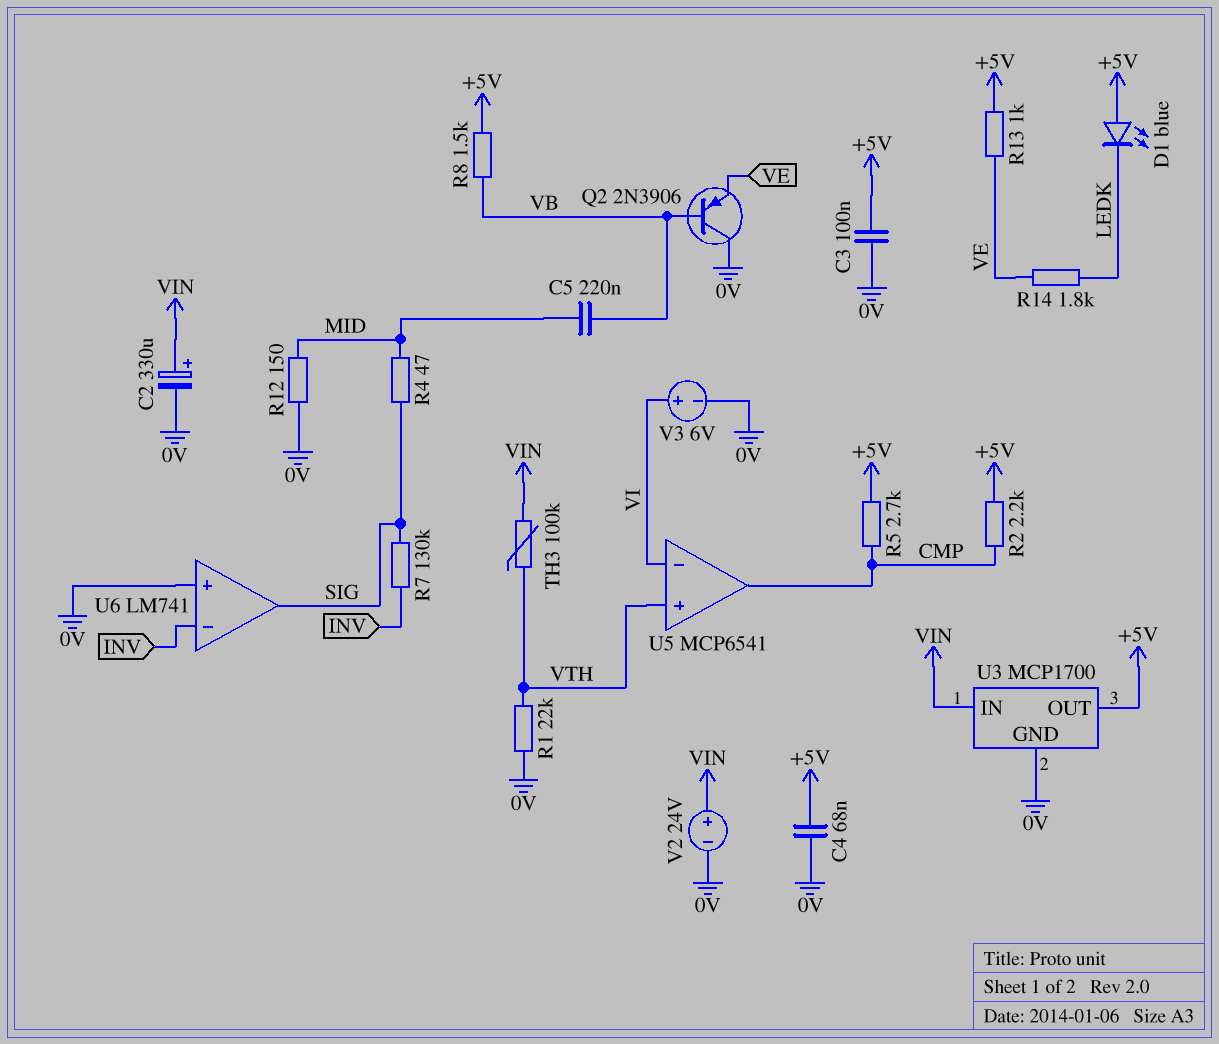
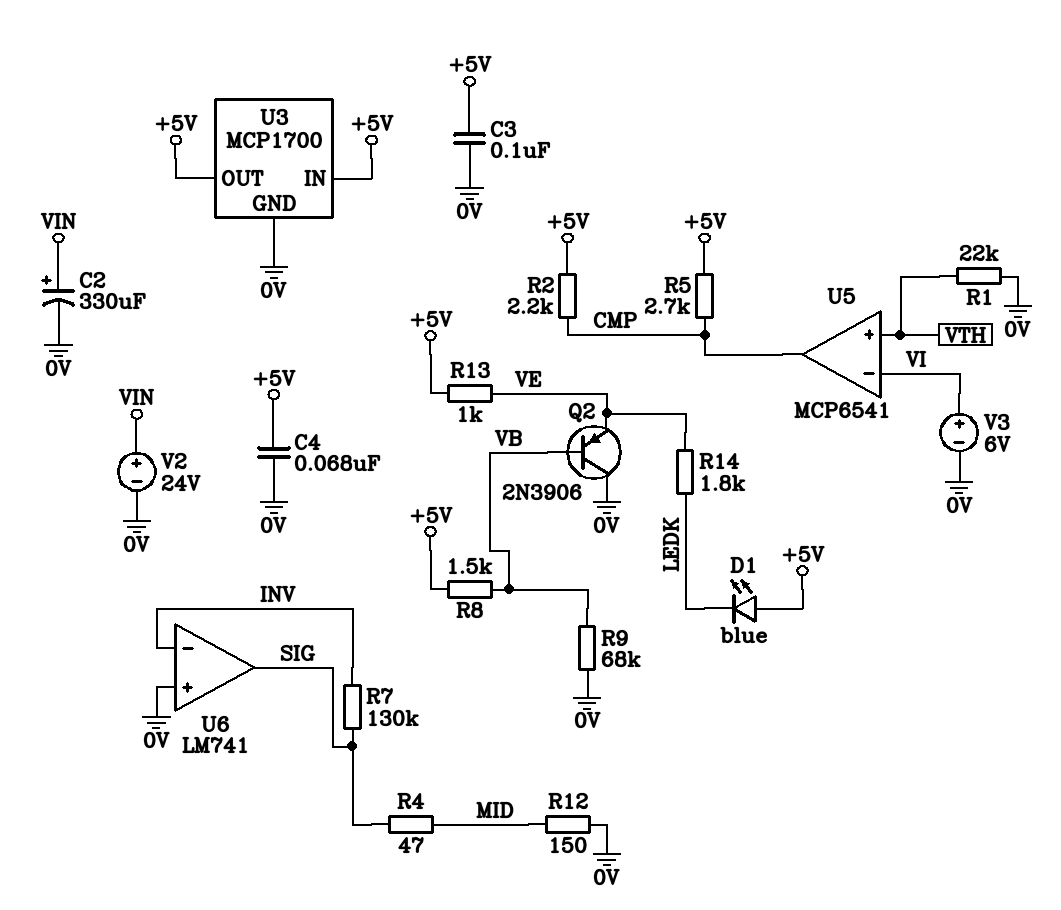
C5: 220nF (MID, VB) -> none
R9: none -> 68k (0V, VB)
TH3: 100k (VIN, VTH) -> none
U3 pin IN: VIN -> +5V

